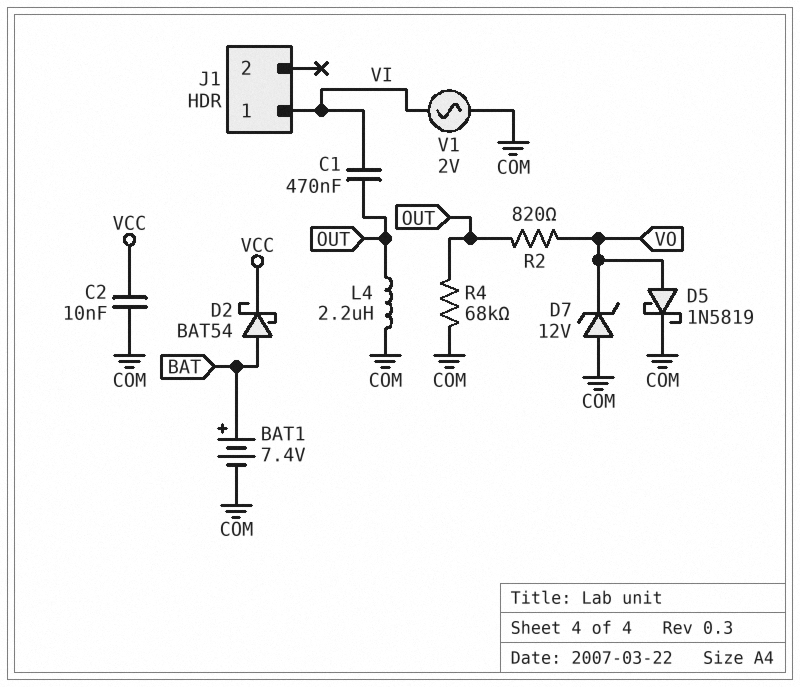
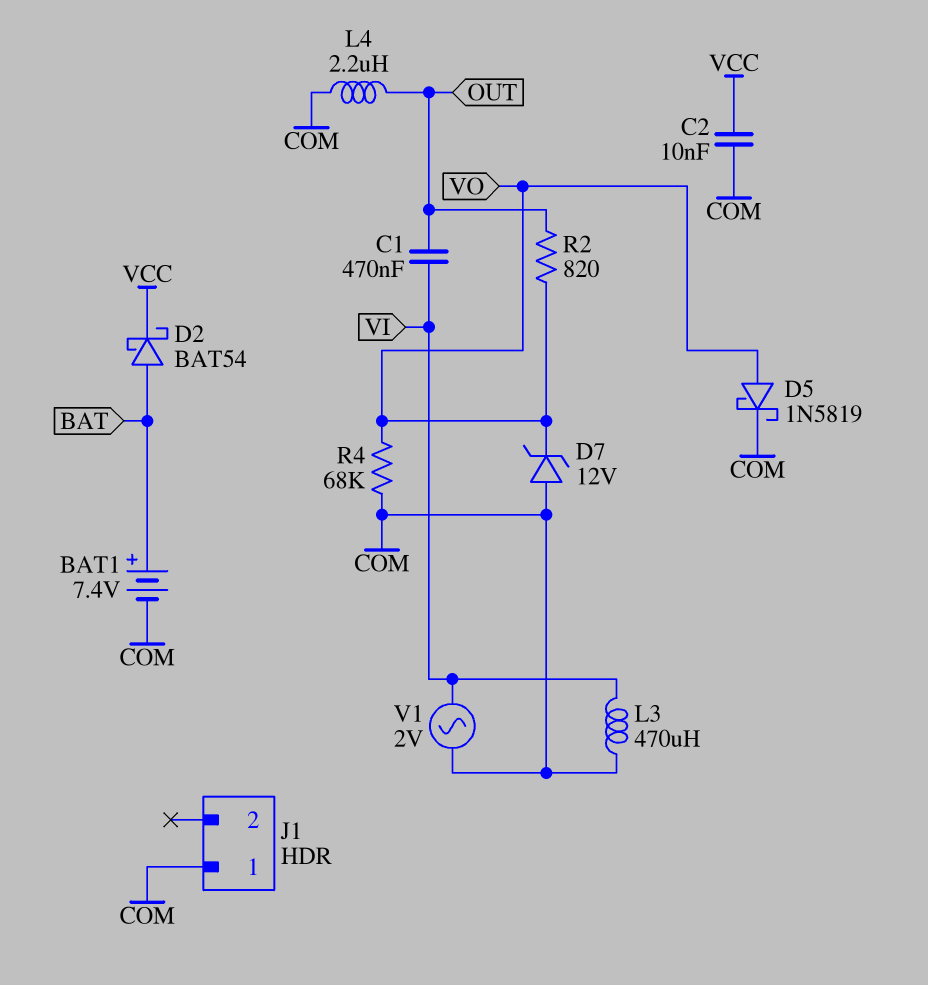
J1 pin 1: VI -> COM
L3: none -> 470uH (COM, VI)
R4: 68k (COM, OUT) -> 68k (COM, VO)

